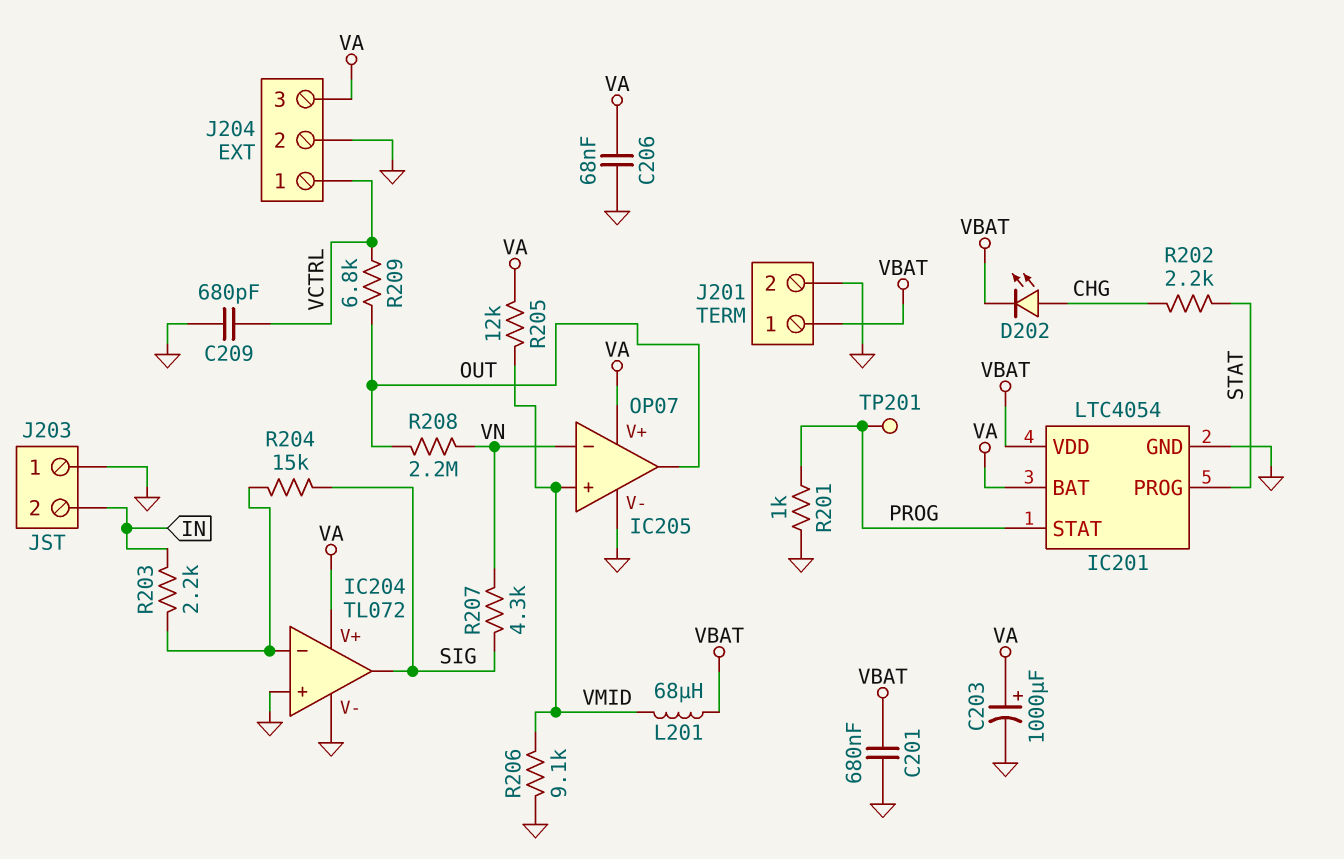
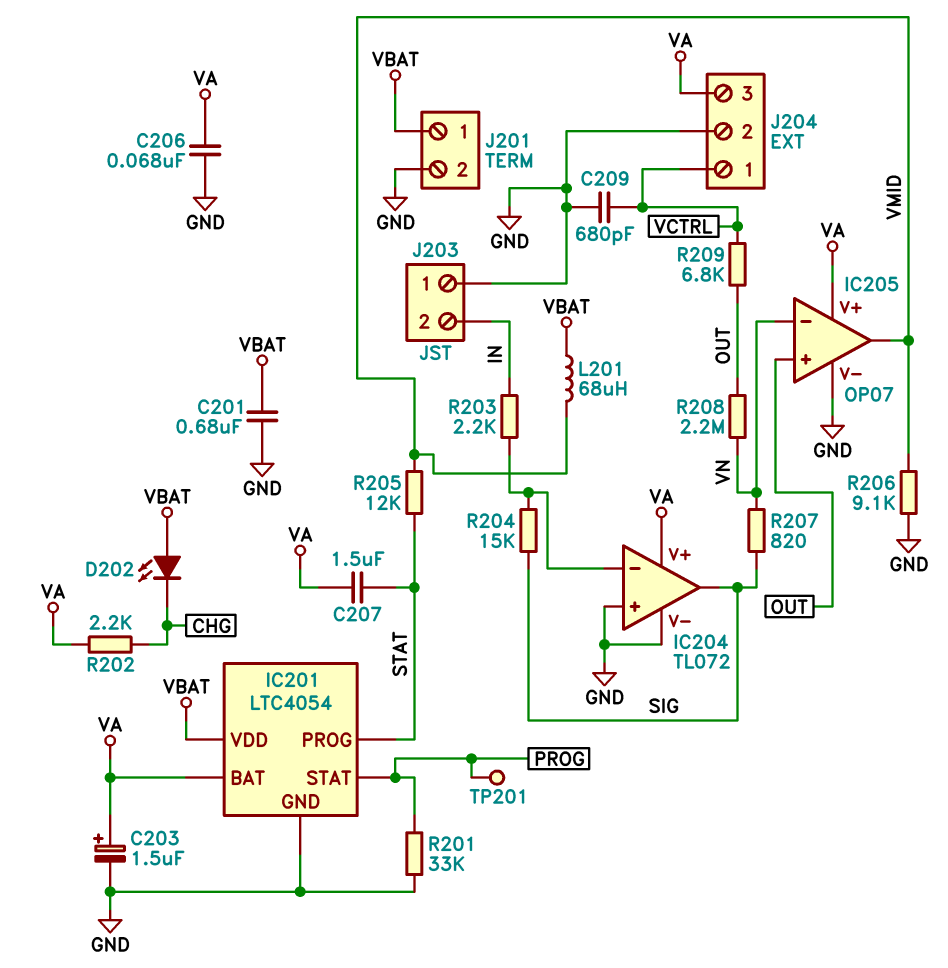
C203: 1000uF (plus VA, minus GND) -> 1.5uF (plus VA, minus GND)
C207: none -> 1.5uF (STAT, VA)
D202: LED (A CHG, K VBAT) -> LED (A VBAT, K CHG)
IC205 pin in+: VMID -> OUT
IC205 pin out: OUT -> VMID
R201: 1k (GND, PROG) -> 33k (GND, PROG)
R202: 2.2k (CHG, STAT) -> 2.2k (CHG, VA)
R205: 12k (VA, VMID) -> 12k (STAT, VMID)
R207: 4.3k (SIG, VN) -> 820 (SIG, VN)

